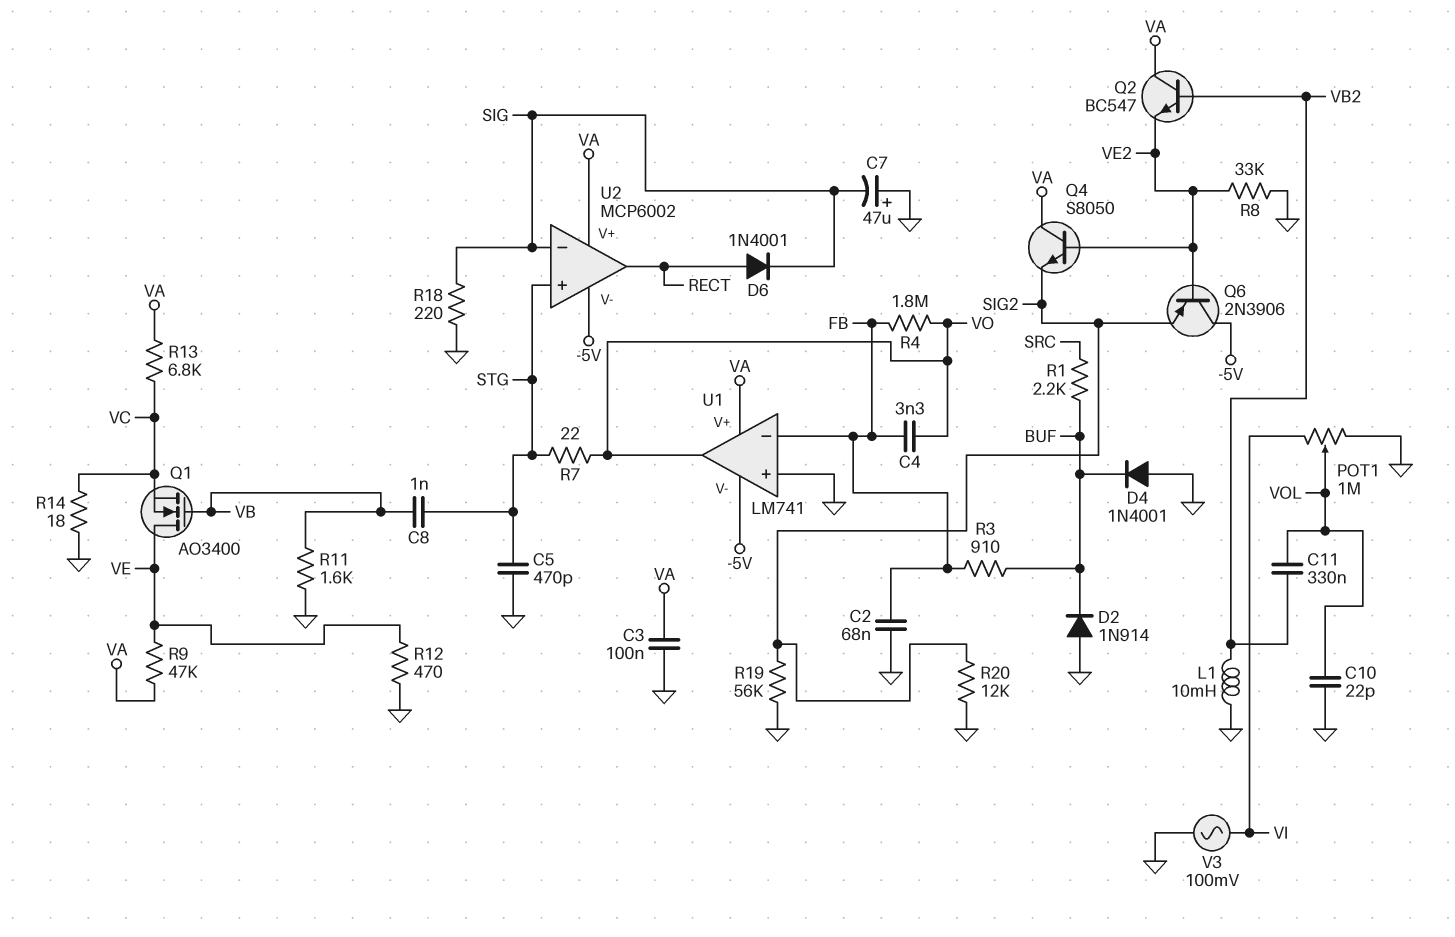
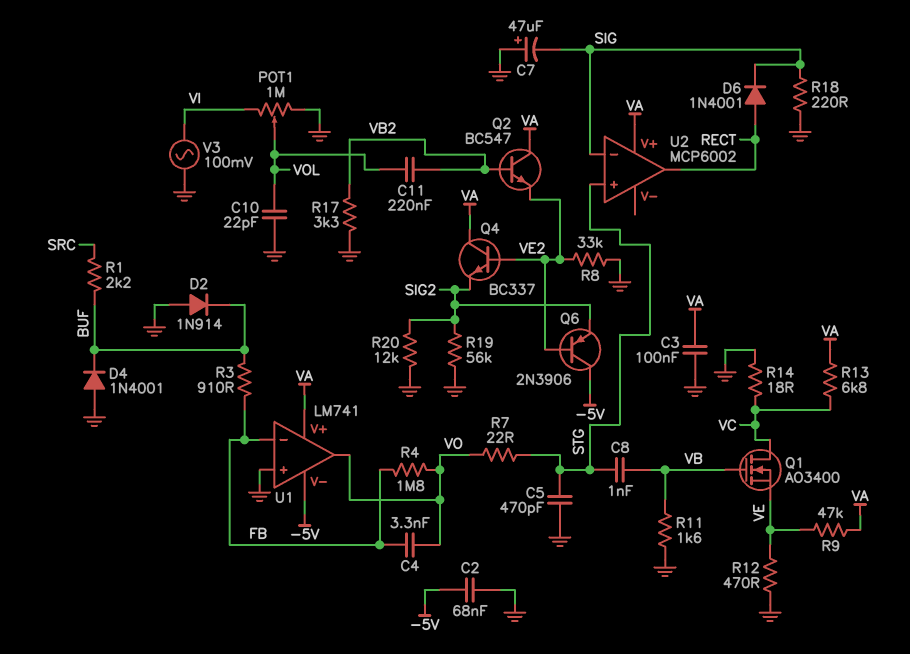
C2: 68nF (FB, GND) -> 68nF (-5V, GND)
C11: 330nF (VB2, VOL) -> 220nF (VB2, VOL)
L1: 10mH (GND, VB2) -> none
Q1: NMOS AO3400 (G VB, D VE, S VC) -> NMOS AO3400 (G VB, D VC, S VE)
Q4: NPN S8050 (B VE2, C VA, E SIG2) -> NPN BC337 (B VE2, C VA, E SIG2)
R17: none -> 3.3k (GND, VB2)
U2 pin V-: -5V -> none

